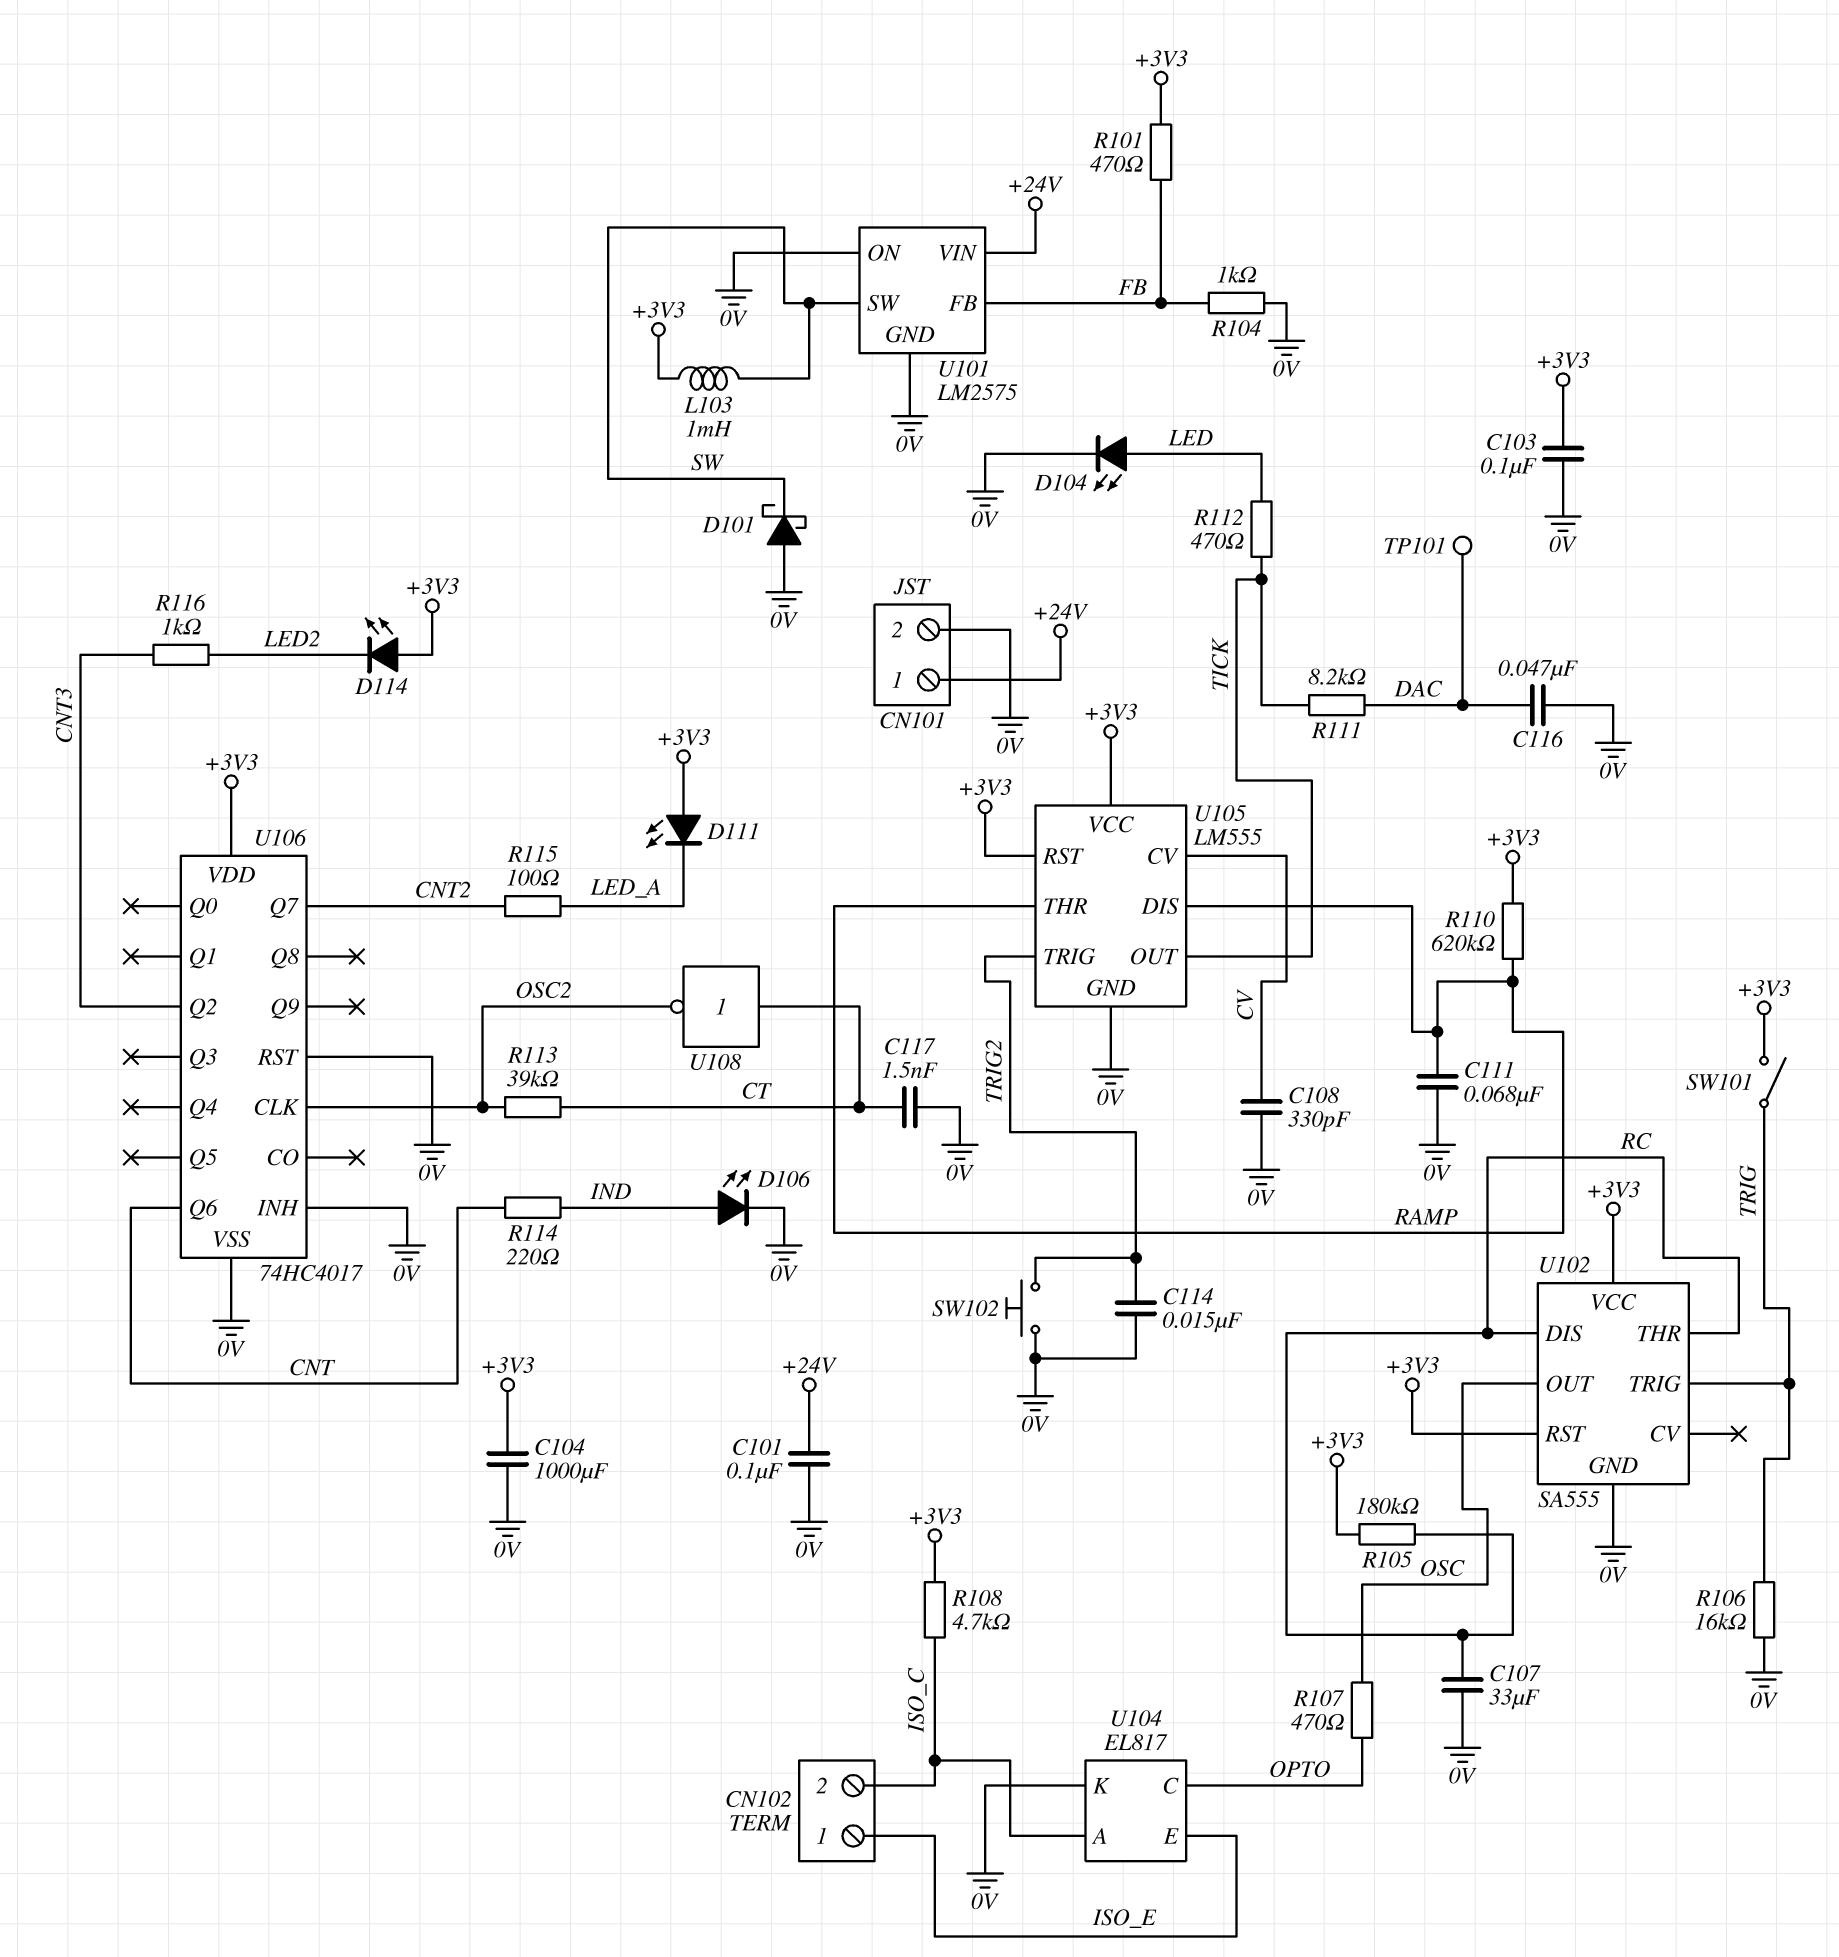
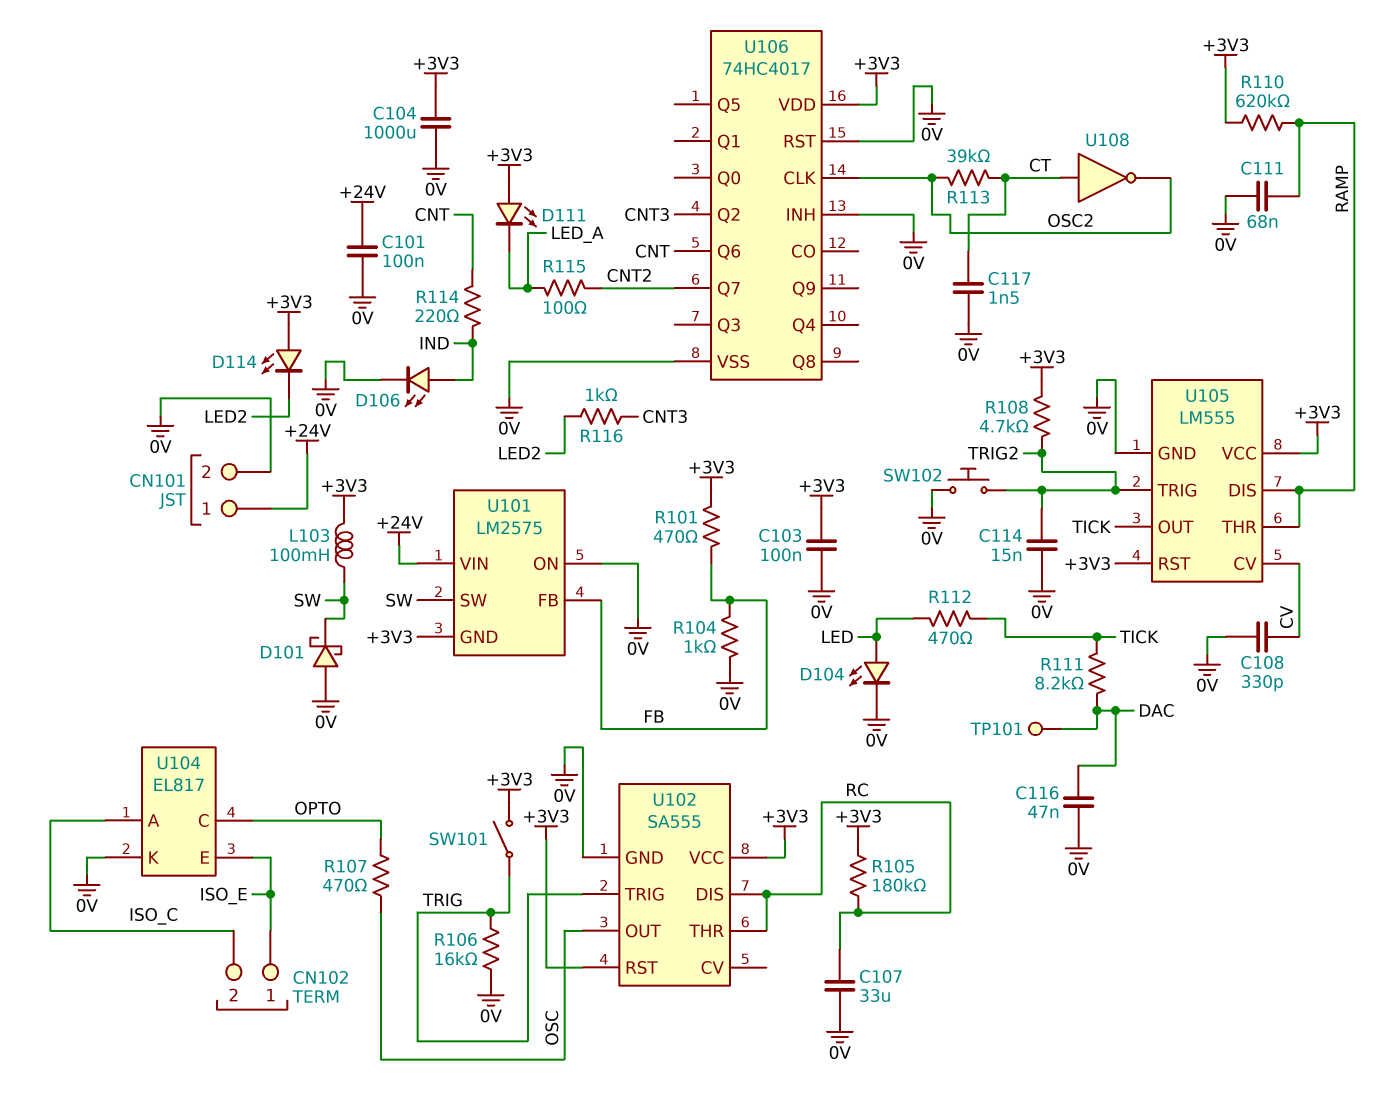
L103: 1mH (+3V3, SW) -> 100mH (+3V3, SW)
R108: 4.7k (+3V3, ISO_C) -> 4.7k (+3V3, TRIG2)
U101 pin GND: 0V -> +3V3

